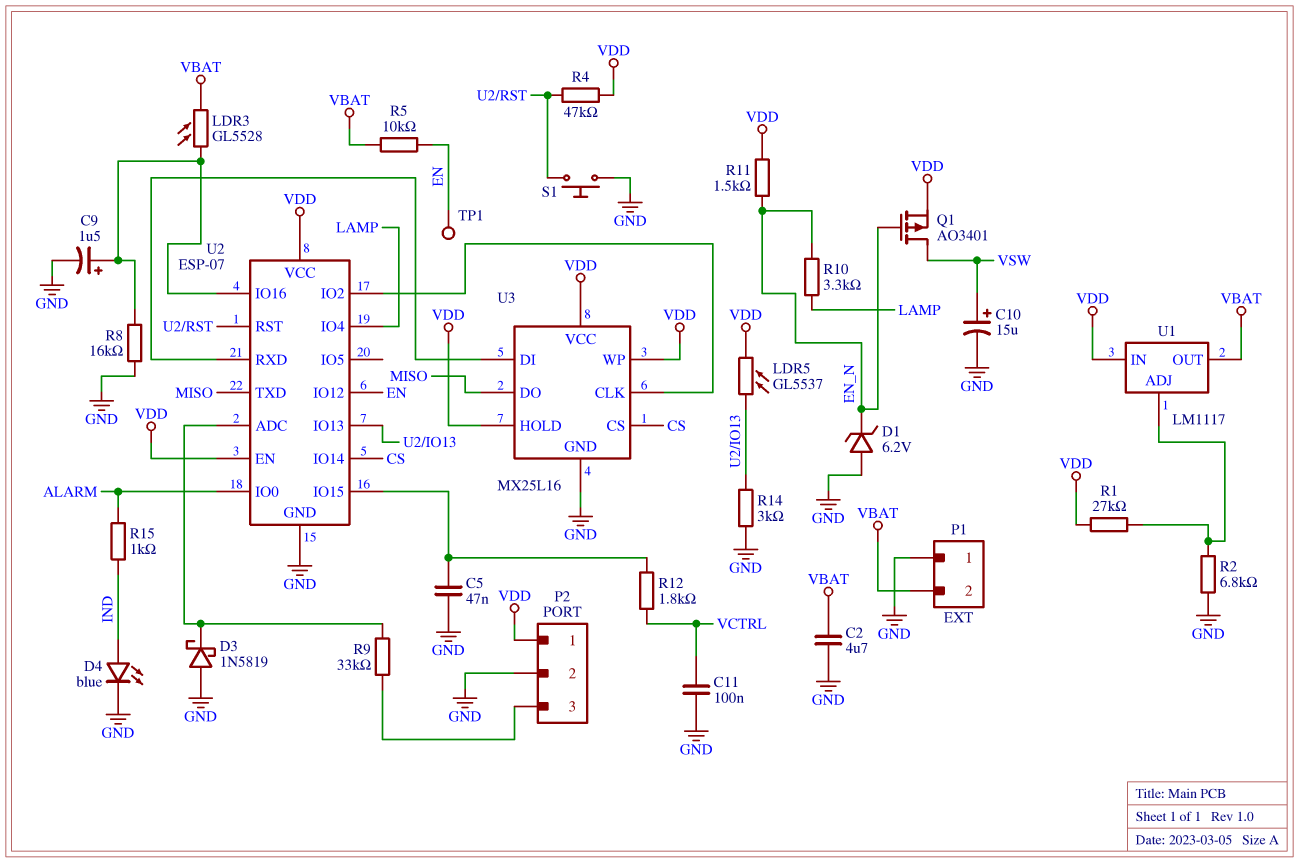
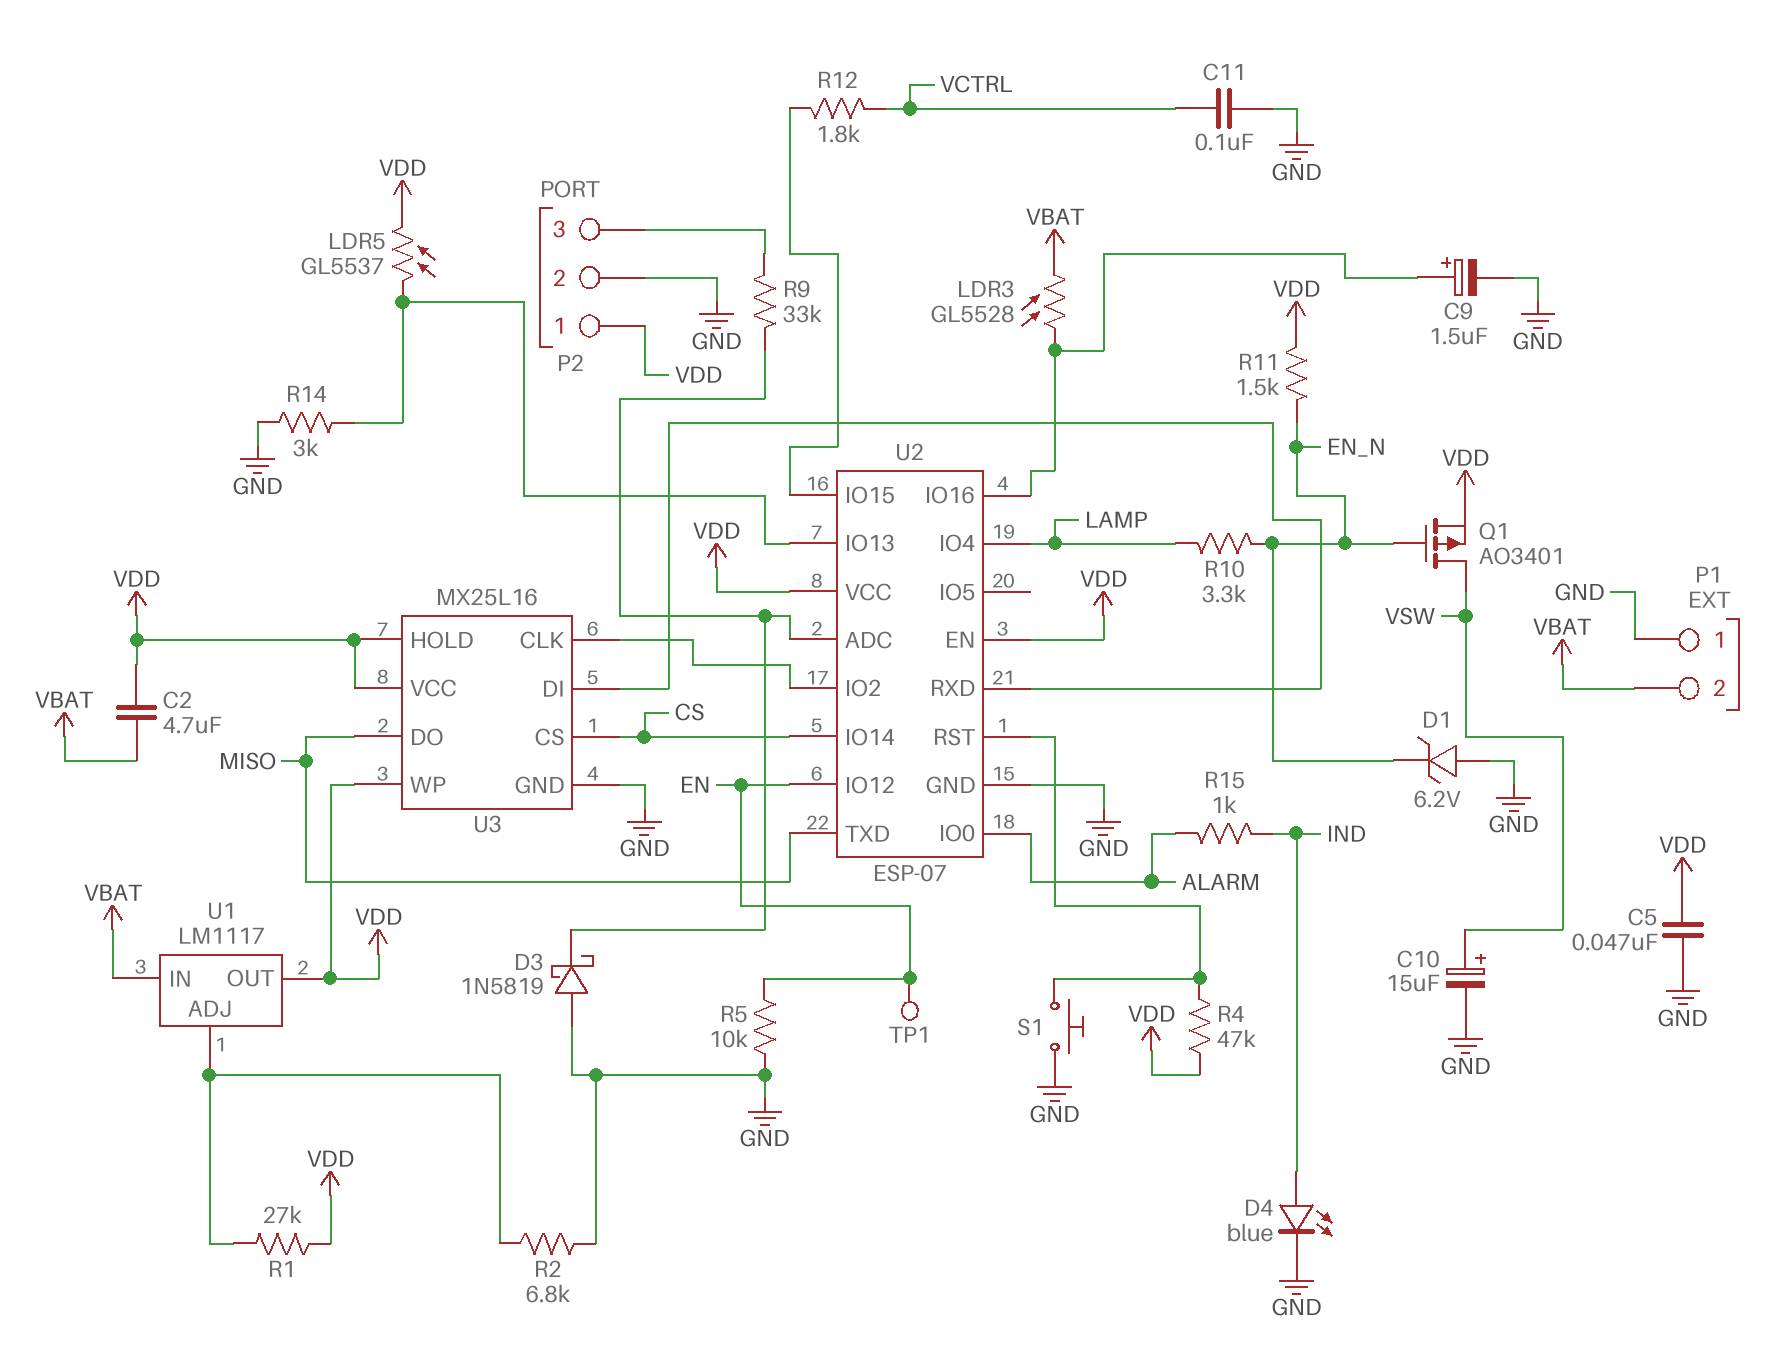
C2: 4.7uF (GND, VBAT) -> 4.7uF (VBAT, VDD)
C5: 47nF (GND, U2/IO15) -> 47nF (GND, VDD)
R5: 10k (EN, VBAT) -> 10k (EN, GND)
R8: 16k (GND, U2/IO16) -> none
U1 pin IN: VDD -> VBAT
U1 pin OUT: VBAT -> VDD

